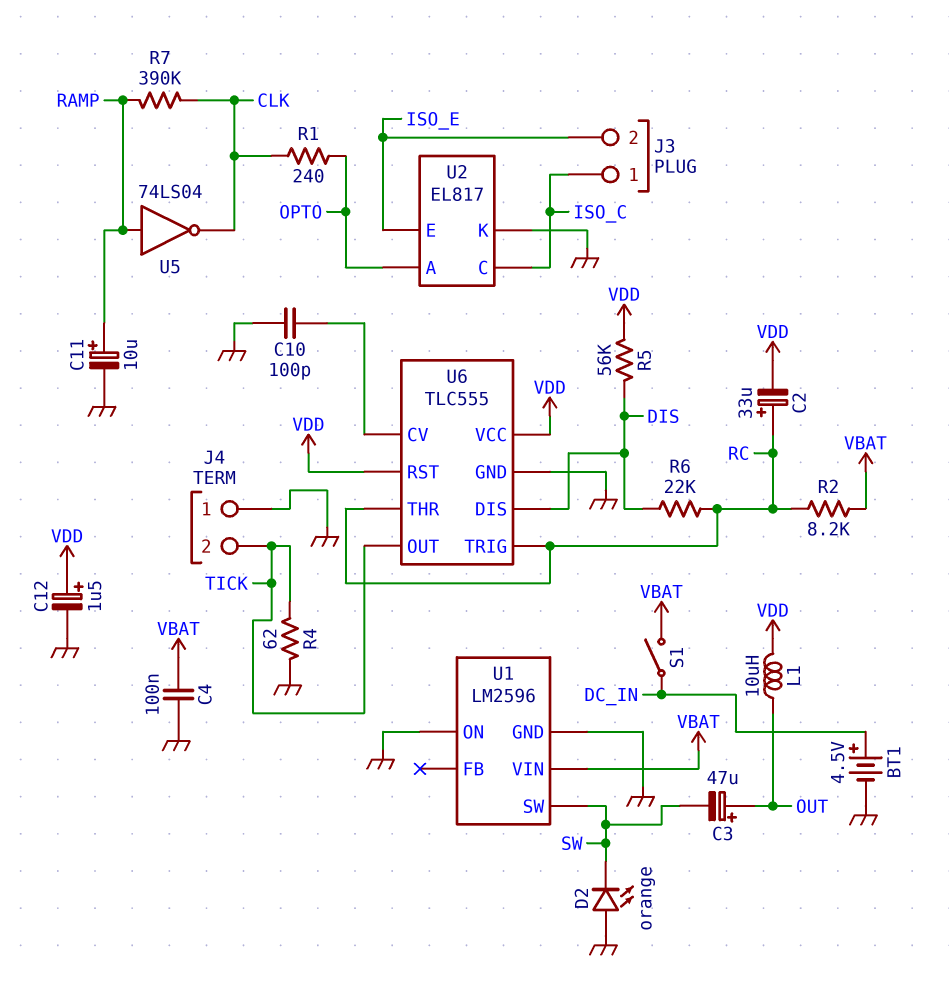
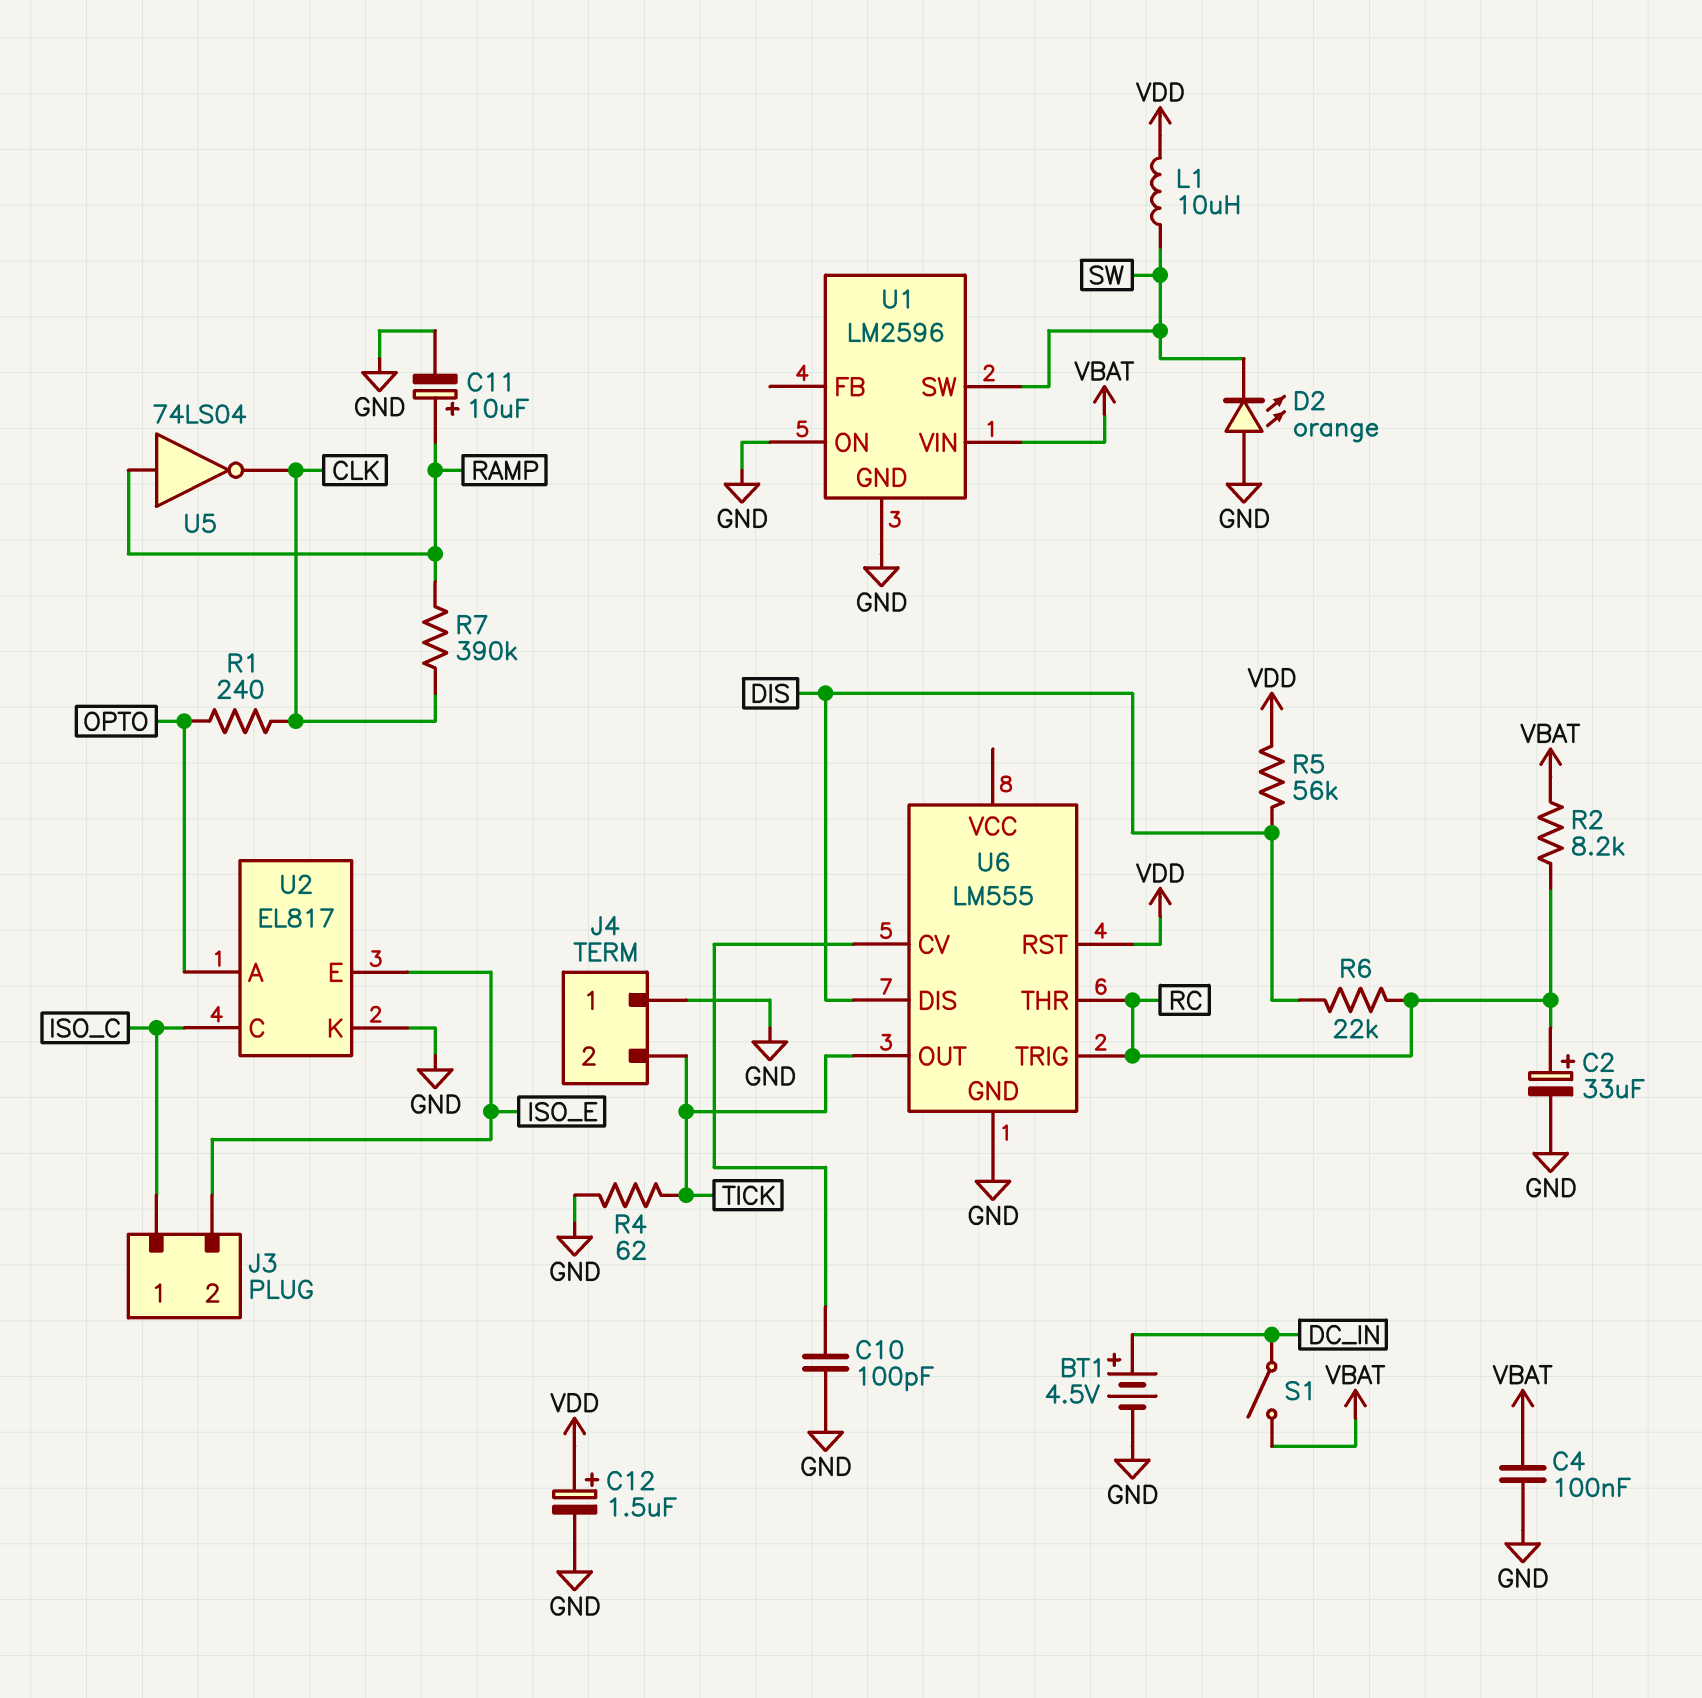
C2: 33uF (plus RC, minus VDD) -> 33uF (plus RC, minus GND)
C3: 47uF (plus OUT, minus SW) -> none
L1: 10uH (OUT, VDD) -> 10uH (SW, VDD)
U6: TLC555 -> LM555
U6 pin VCC: VDD -> none

